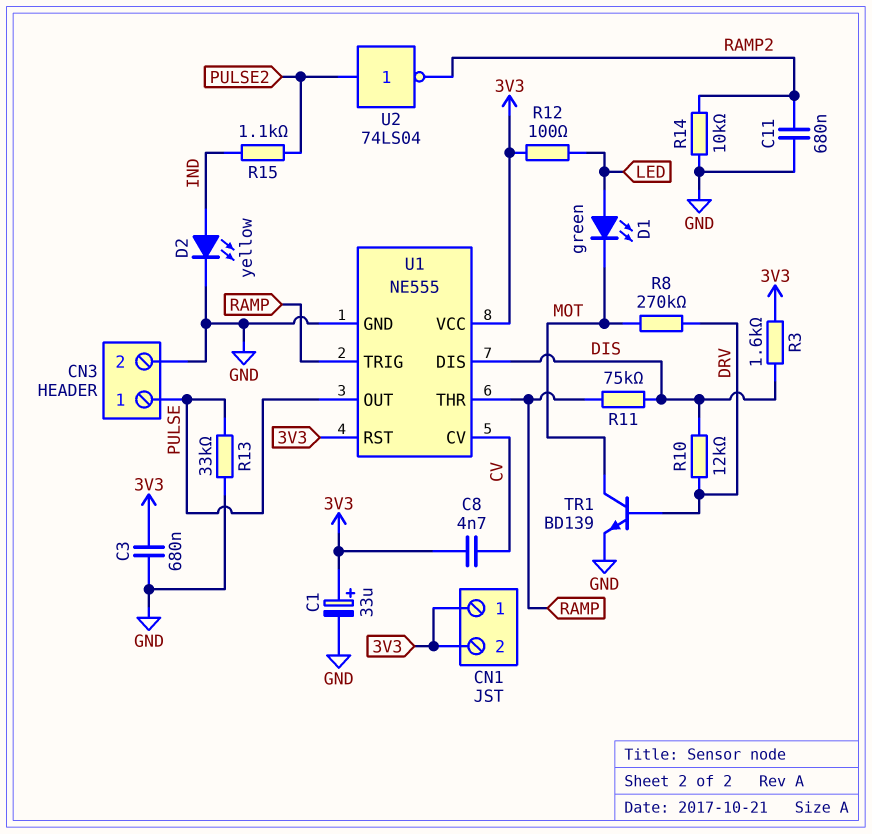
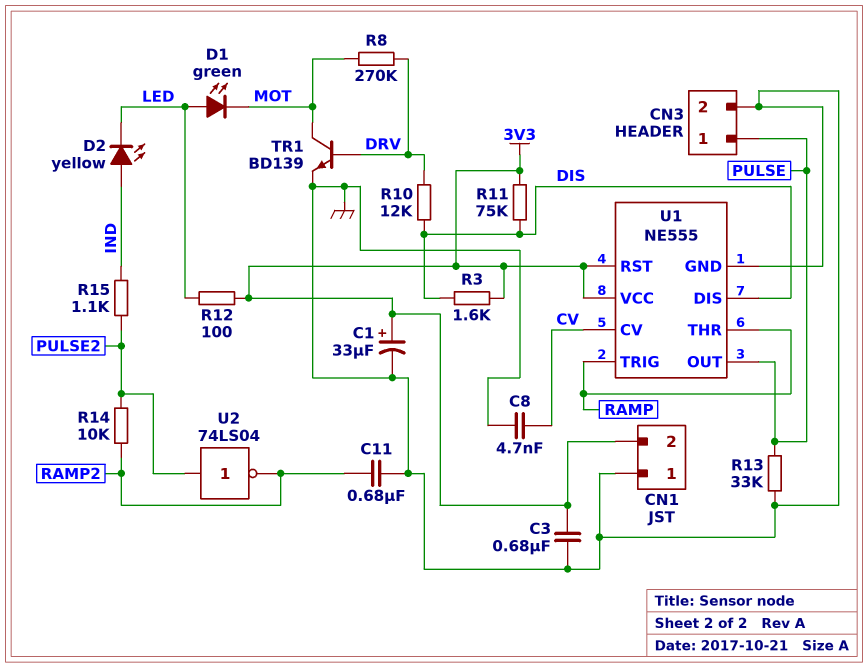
C8: 4.7nF (3V3, CV) -> 4.7nF (CV, GND)
CN1 pin 1: 3V3 -> GND
D2: LED yellow (A IND, K GND) -> LED yellow (A IND, K LED)
R11: 75k (DIS, RAMP) -> 75k (3V3, DIS)
R14: 10k (GND, RAMP2) -> 10k (PULSE2, RAMP2)

